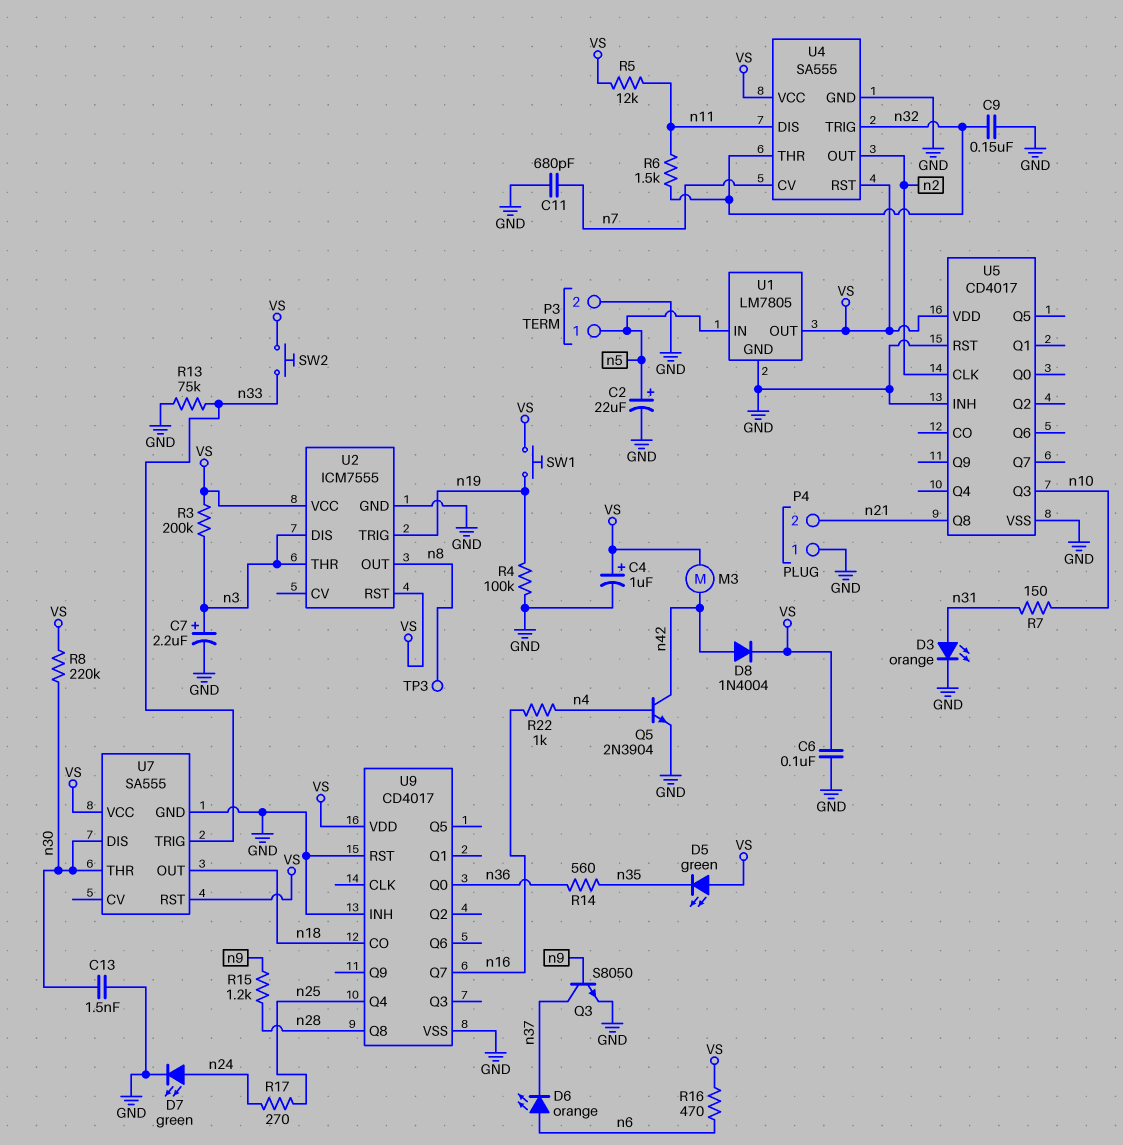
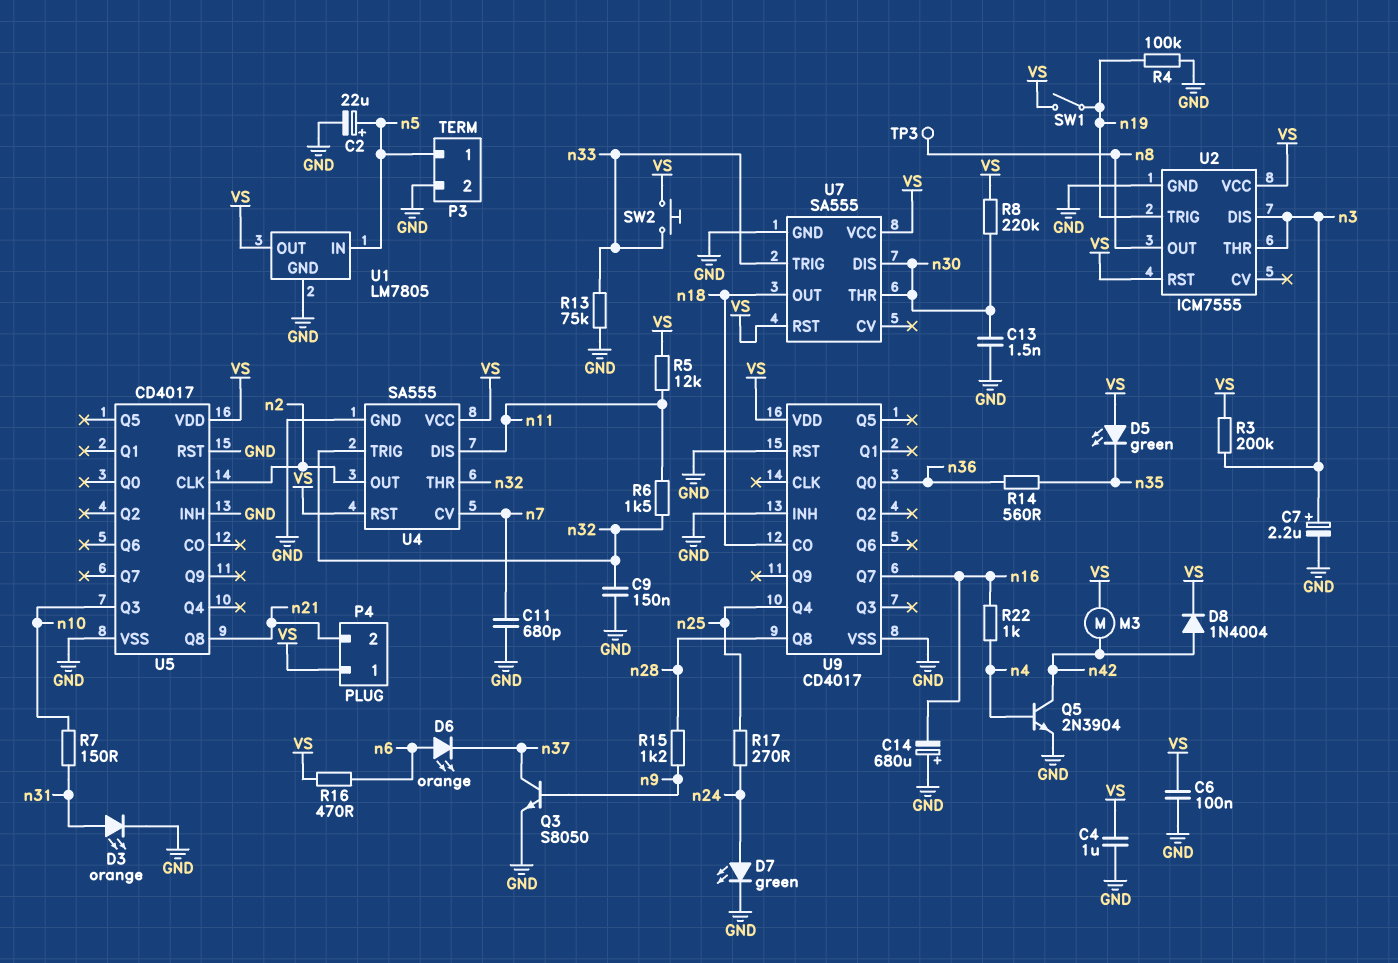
C4: 1uF (plus VS, minus GND) -> 1uF (GND, VS)
C14: none -> 680uF (plus GND, minus n16)
P4 pin 1: GND -> VS
SW1: button (VS, n19) -> switch (VS, n19)

